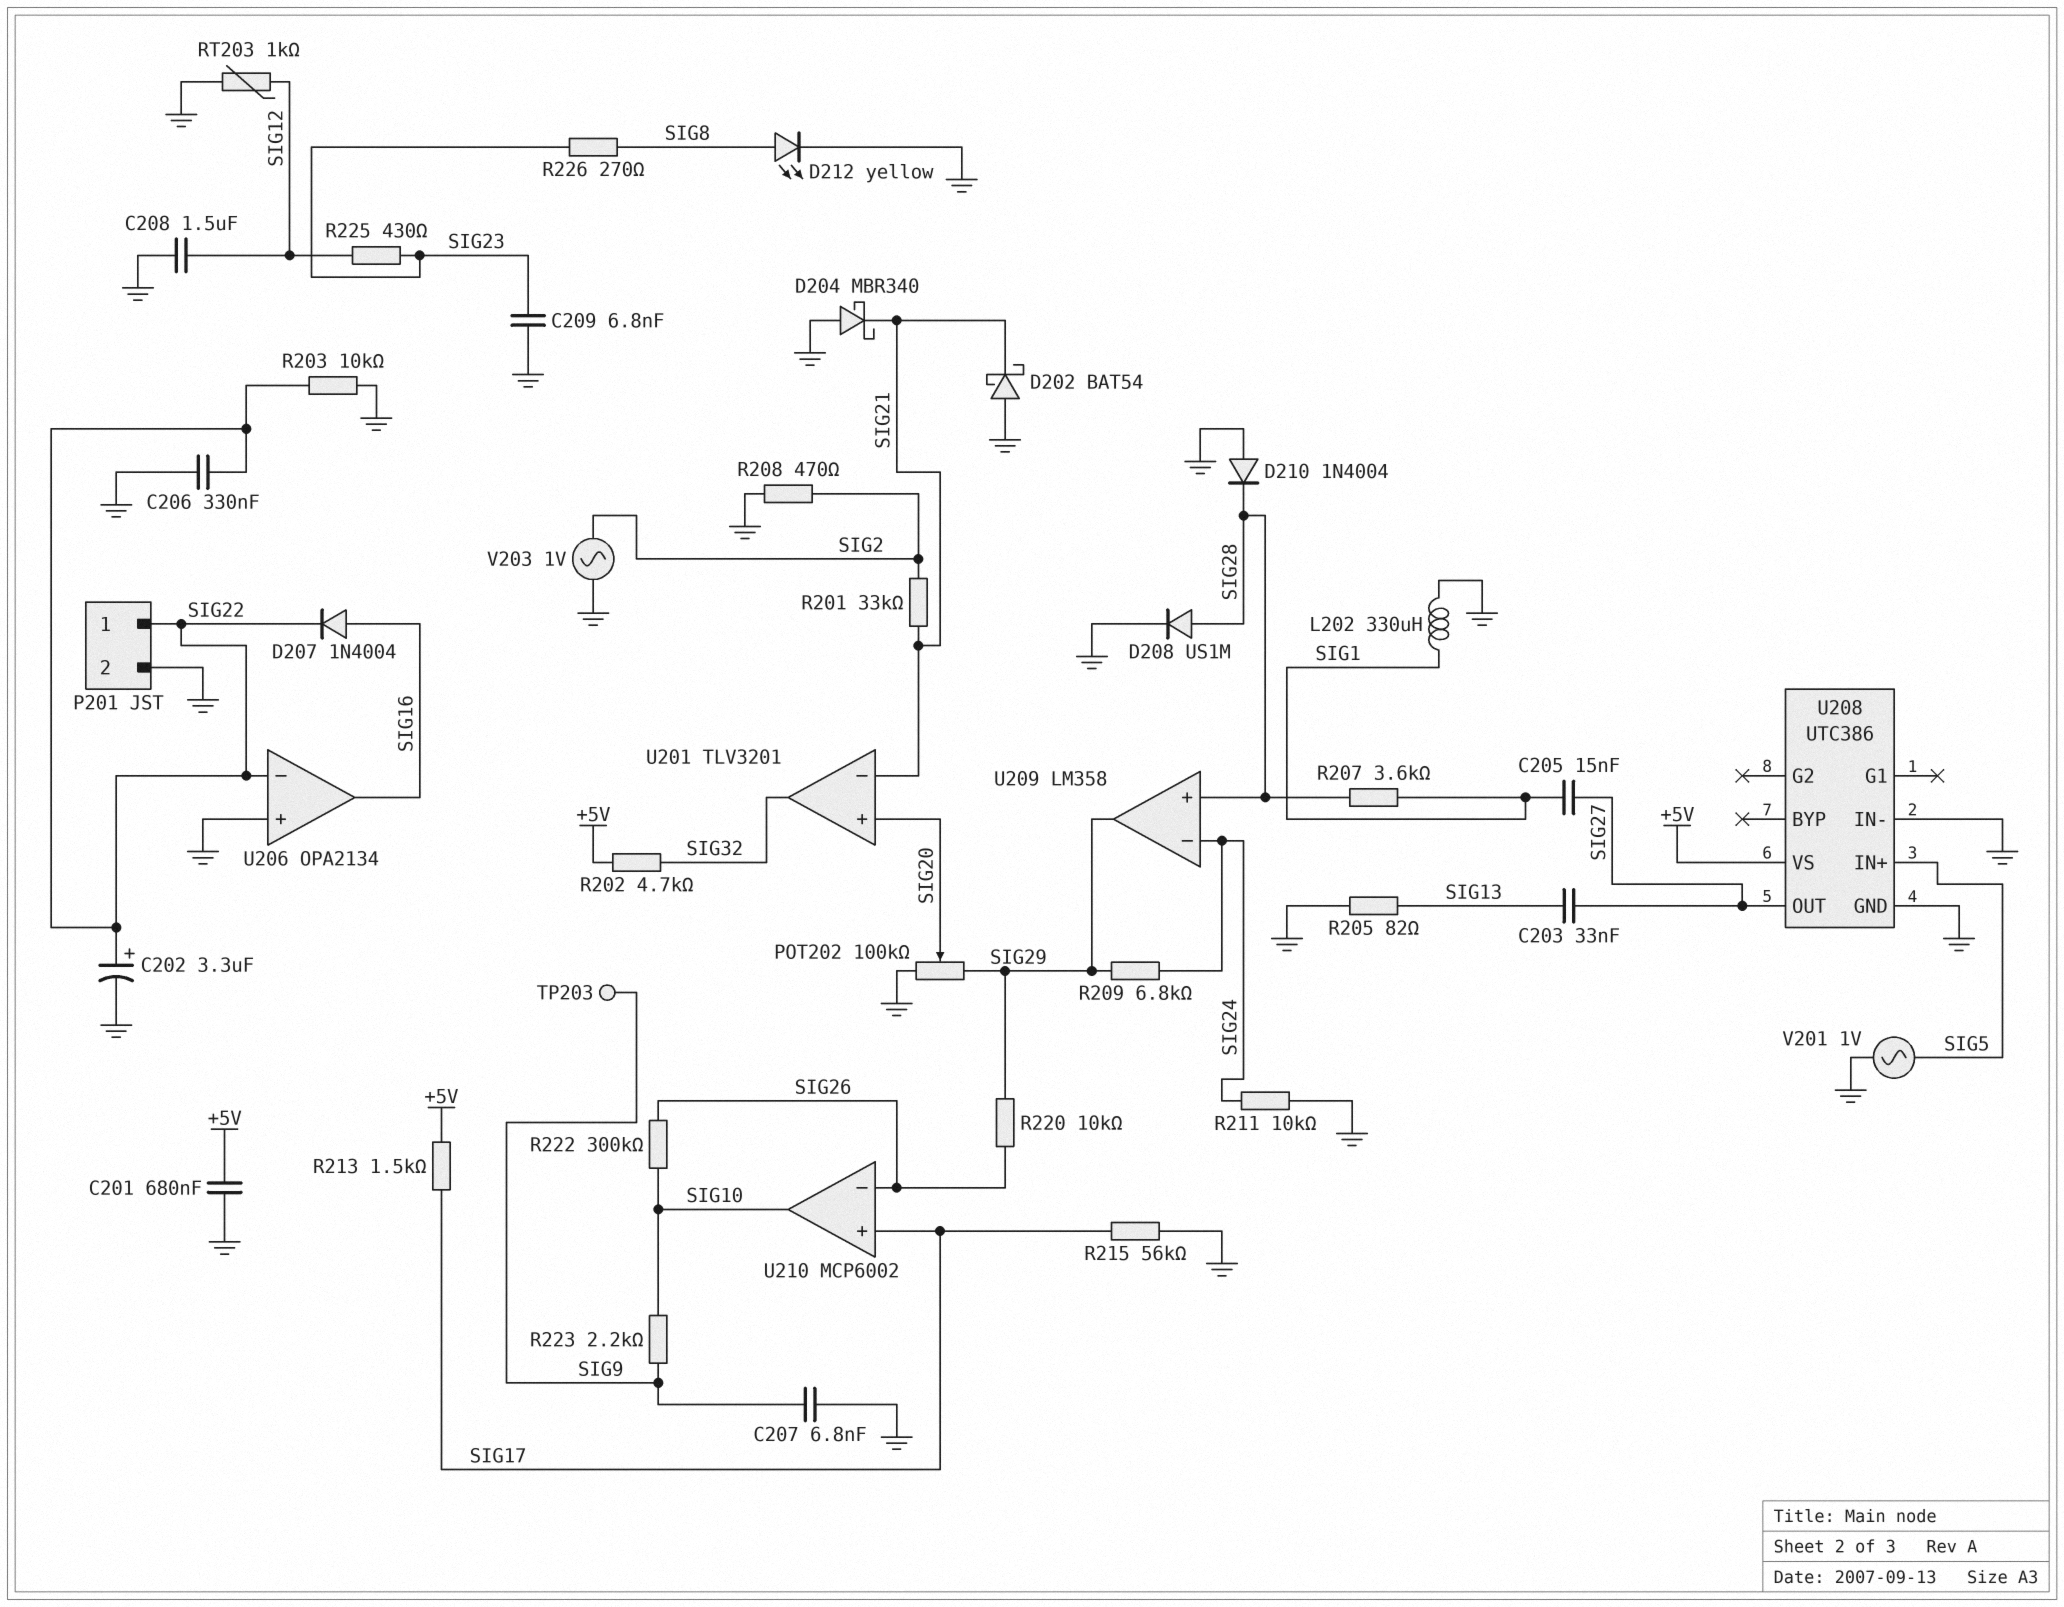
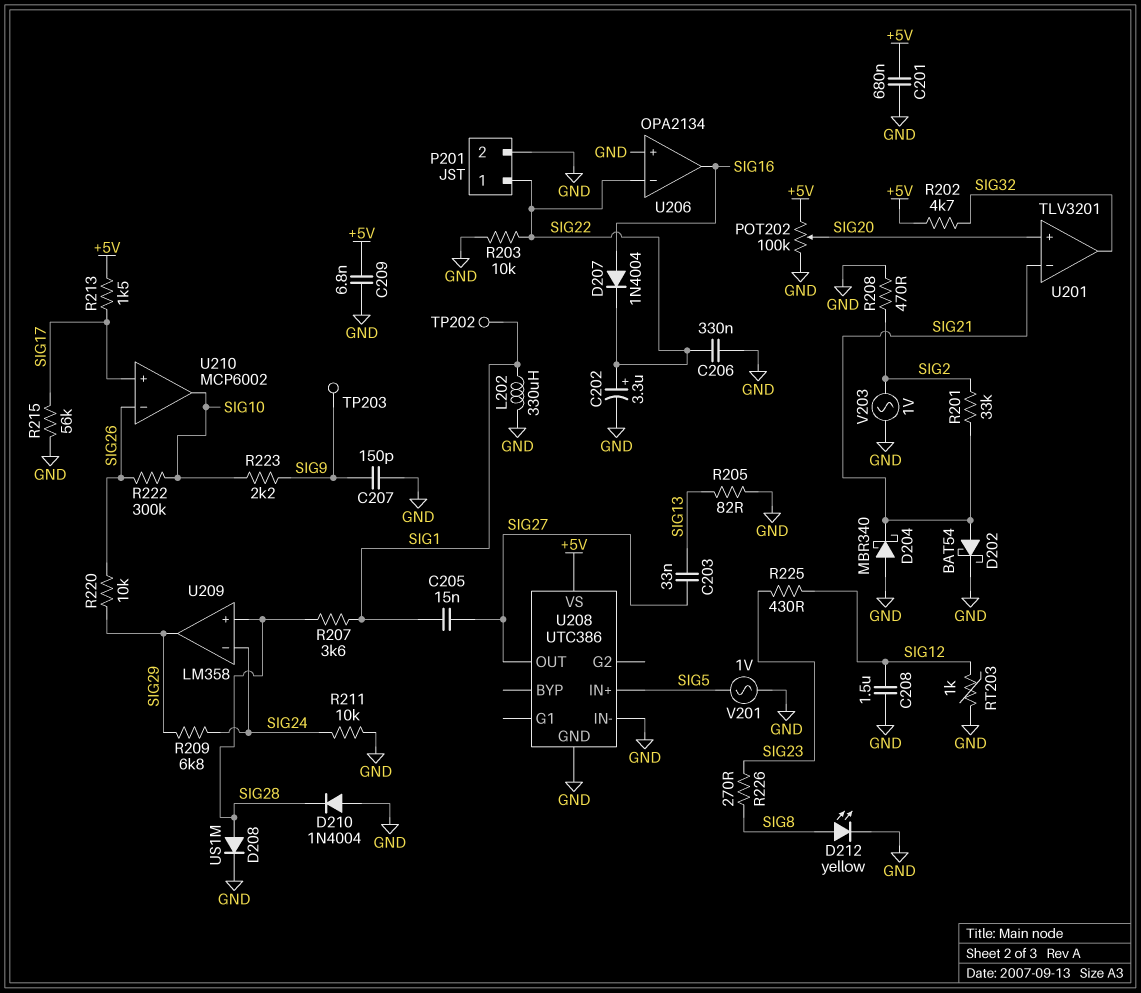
C207: 6.8nF (GND, SIG9) -> 150pF (GND, SIG9)
C209: 6.8nF (GND, SIG23) -> 6.8nF (+5V, GND)
D202: schottky BAT54 (A GND, K SIG21) -> schottky BAT54 (A SIG21, K GND)
POT202: 100k (GND, SIG29, wiper SIG20) -> 100k (+5V, GND, wiper SIG20)
TP202: none -> test point (SIG1)

